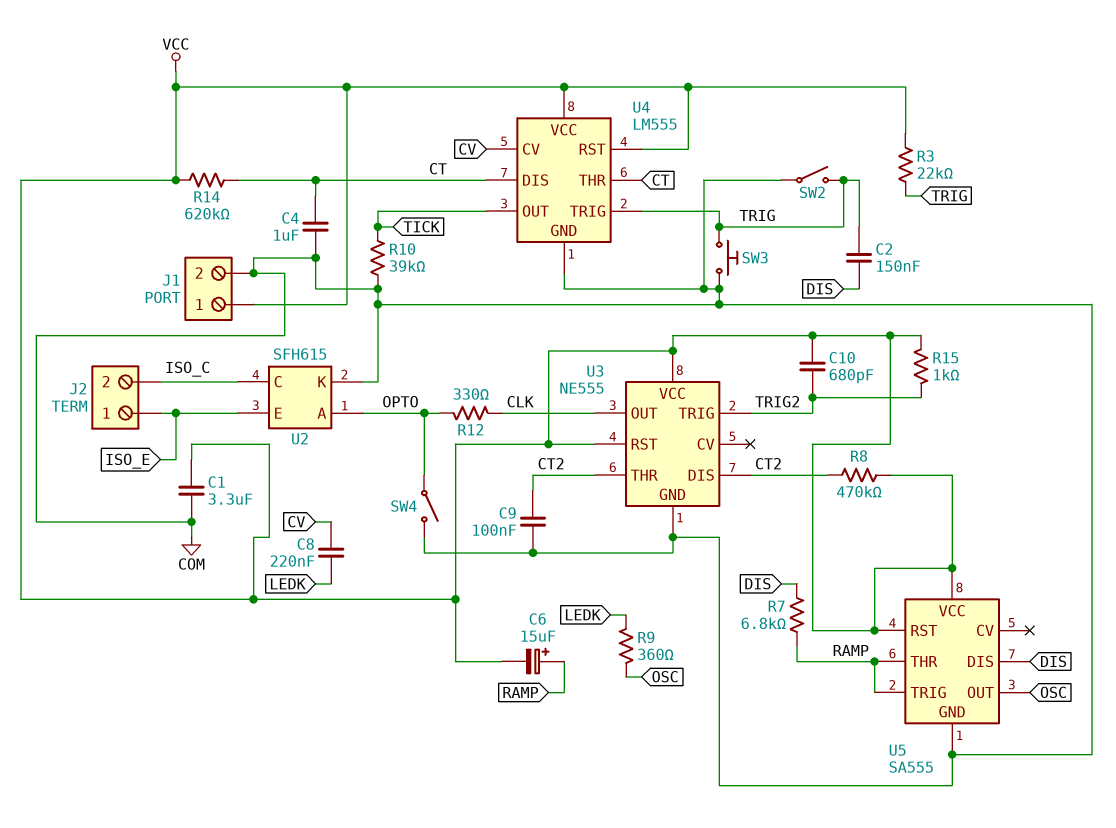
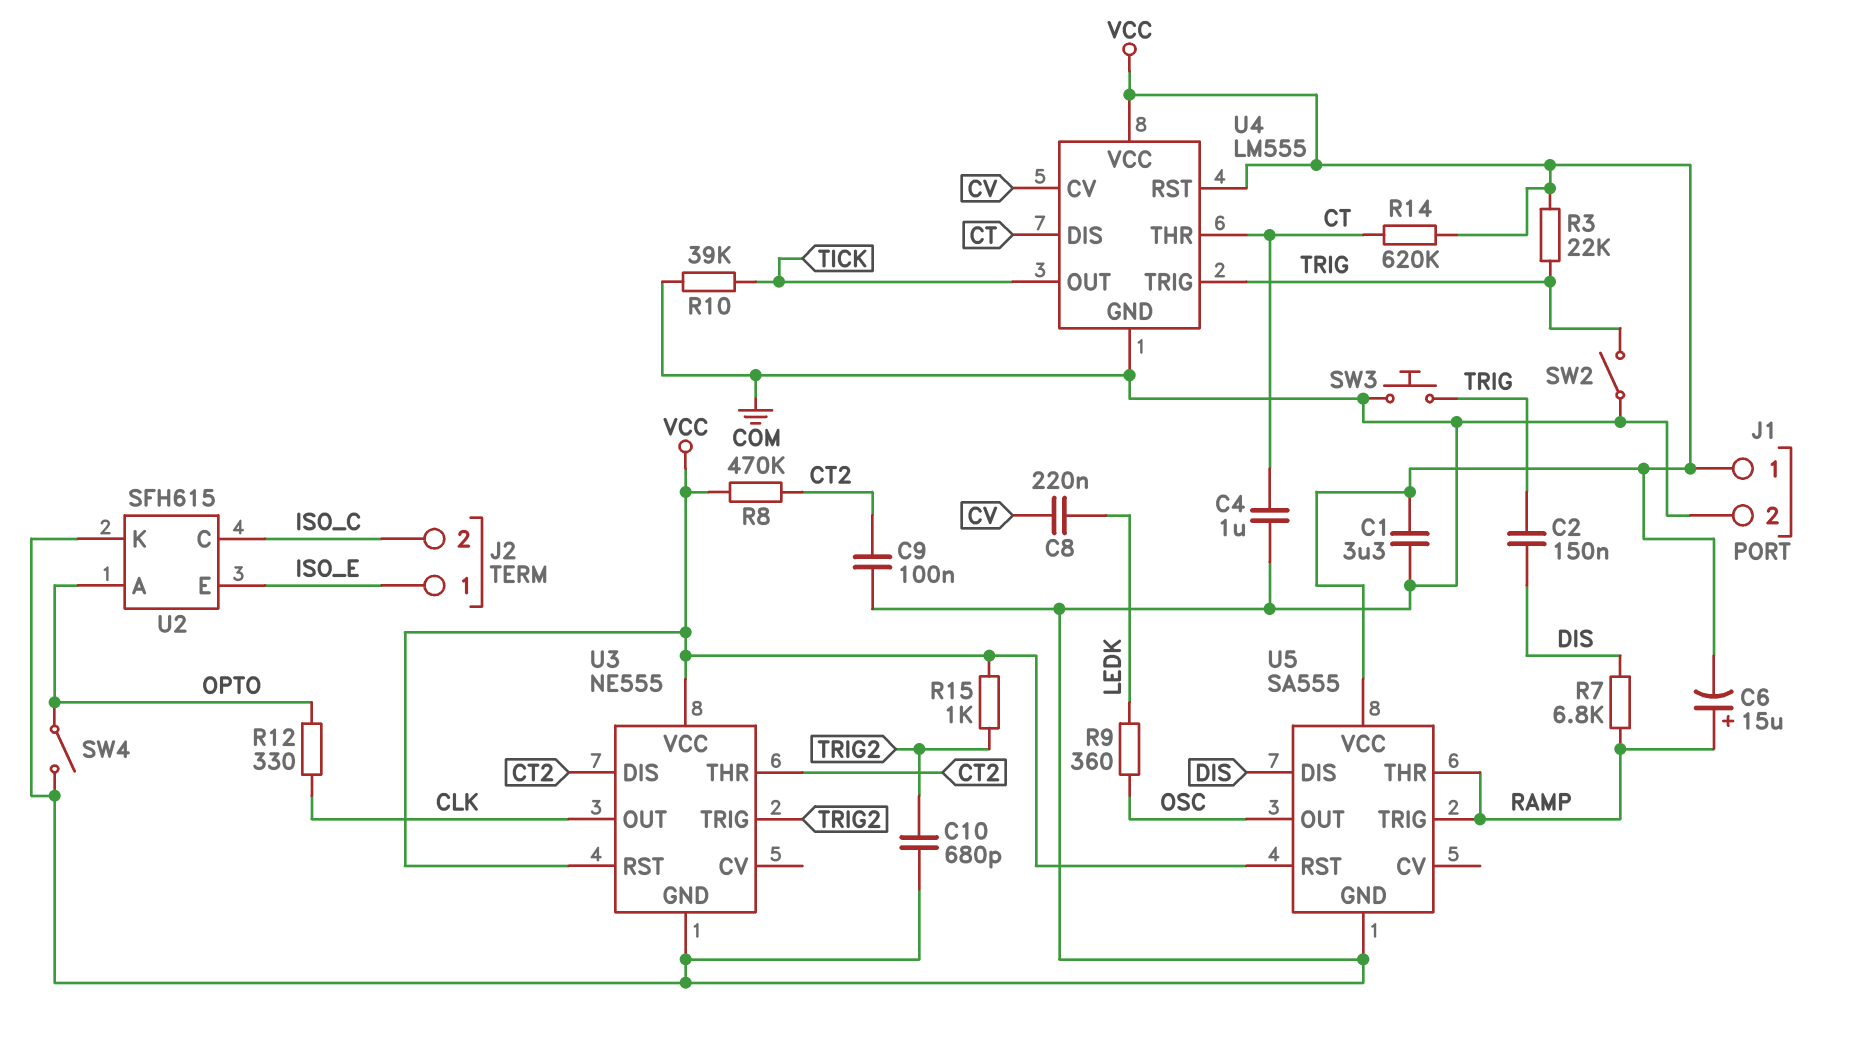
C10: 680pF (TRIG2, VCC) -> 680pF (COM, TRIG2)

